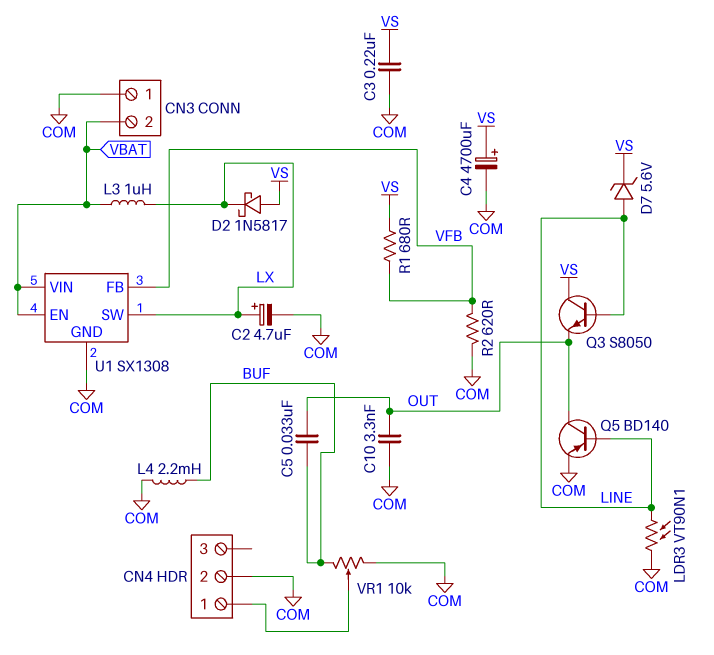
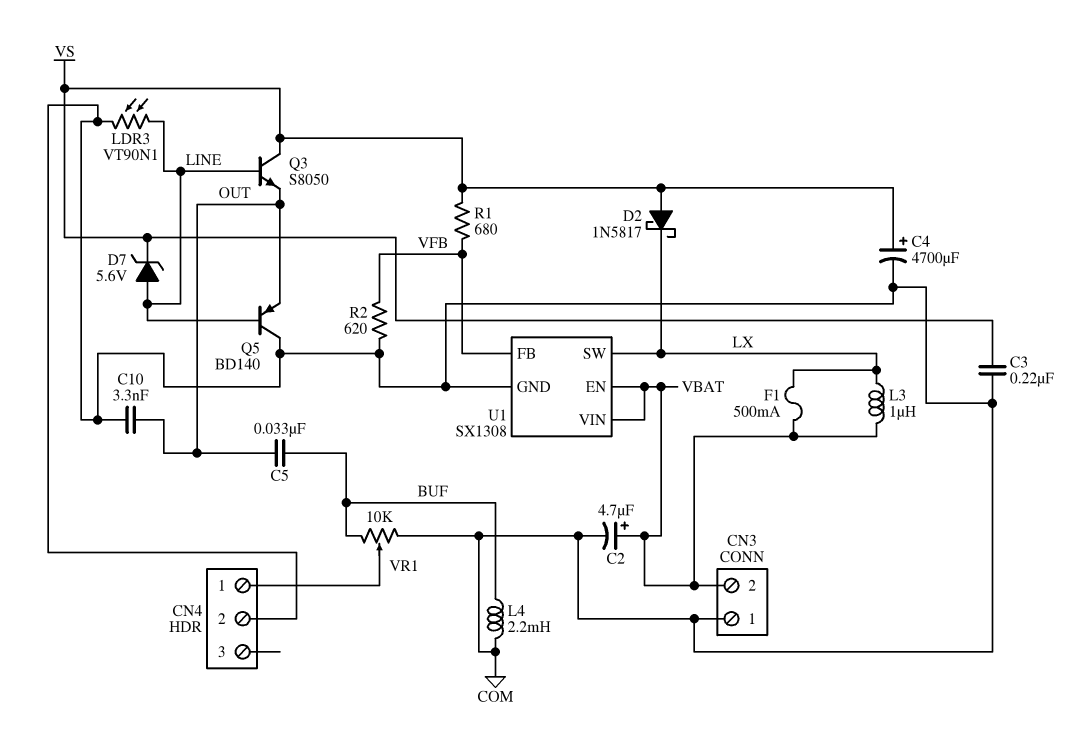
C2: 4.7uF (plus LX, minus COM) -> 4.7uF (plus VBAT, minus COM)
F1: none -> 500mA (LX, VBAT)
Q5: PNP BD140 (B LINE, C OUT, E COM) -> PNP BD140 (B LINE, C COM, E OUT)

